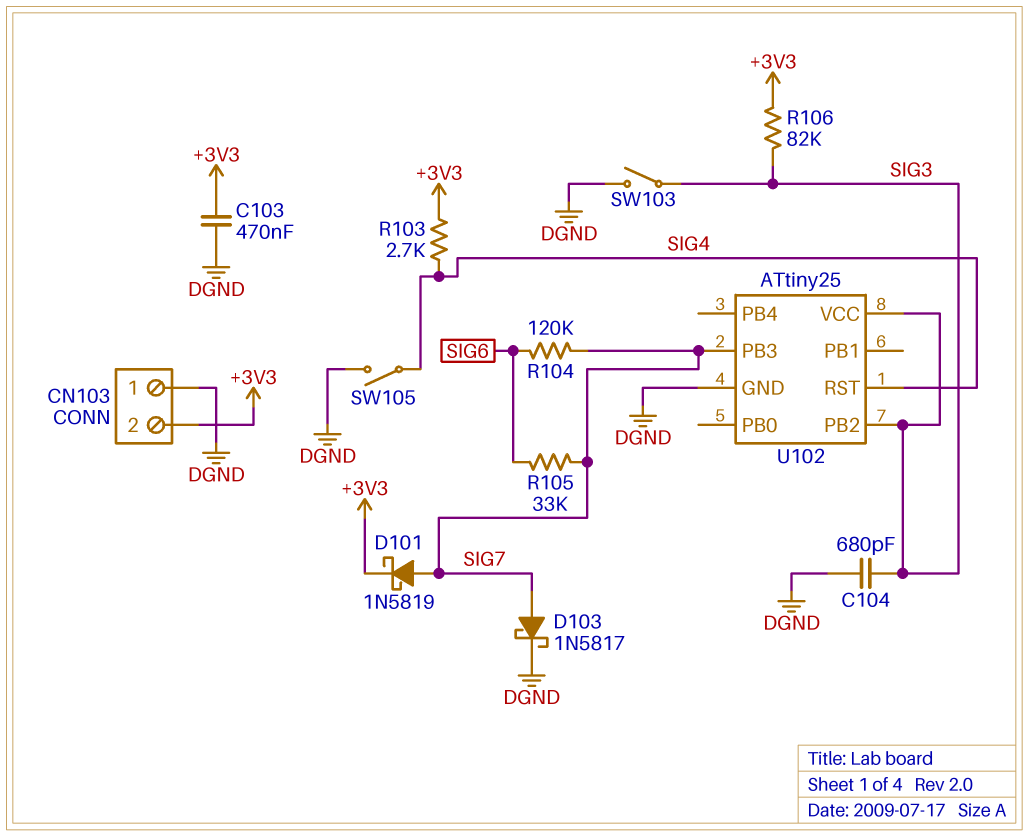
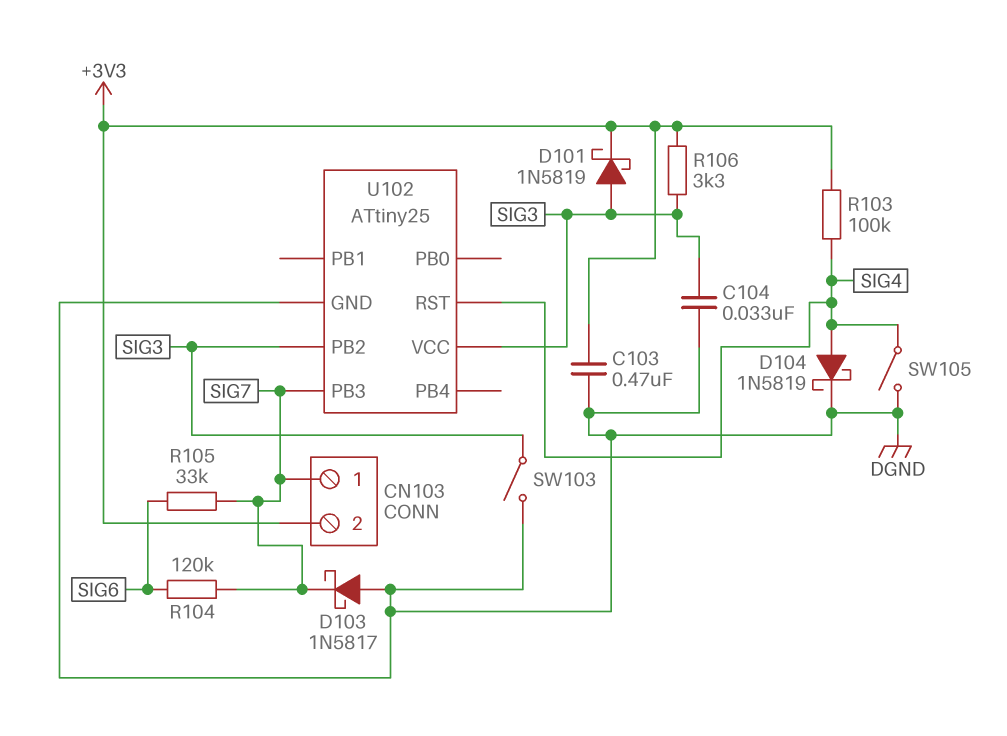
C104: 680pF (DGND, SIG3) -> 33nF (DGND, SIG3)
CN103 pin 1: DGND -> SIG7
D101: schottky 1N5819 (A SIG7, K +3V3) -> schottky 1N5819 (A SIG3, K +3V3)
D103: schottky 1N5817 (A SIG7, K DGND) -> schottky 1N5817 (A DGND, K SIG7)
D104: none -> schottky 1N5819 (A SIG4, K DGND)
R103: 2.7k (+3V3, SIG4) -> 100k (+3V3, SIG4)
R106: 82k (+3V3, SIG3) -> 3.3k (+3V3, SIG3)

